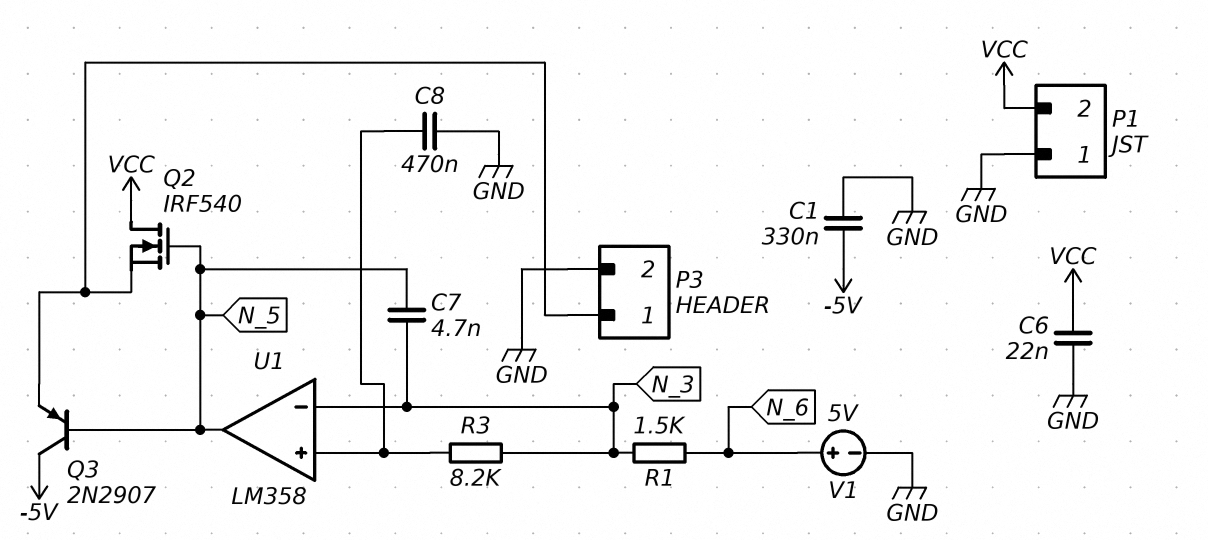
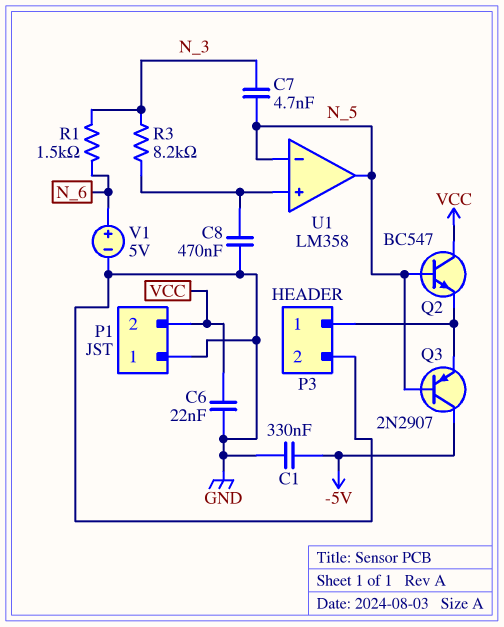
Q2: NMOS IRF540 (G N_5, D VCC, S P3/1) -> NPN BC547 (B N_5, C VCC, E P3/1)
U1 pin in-: N_3 -> N_5

